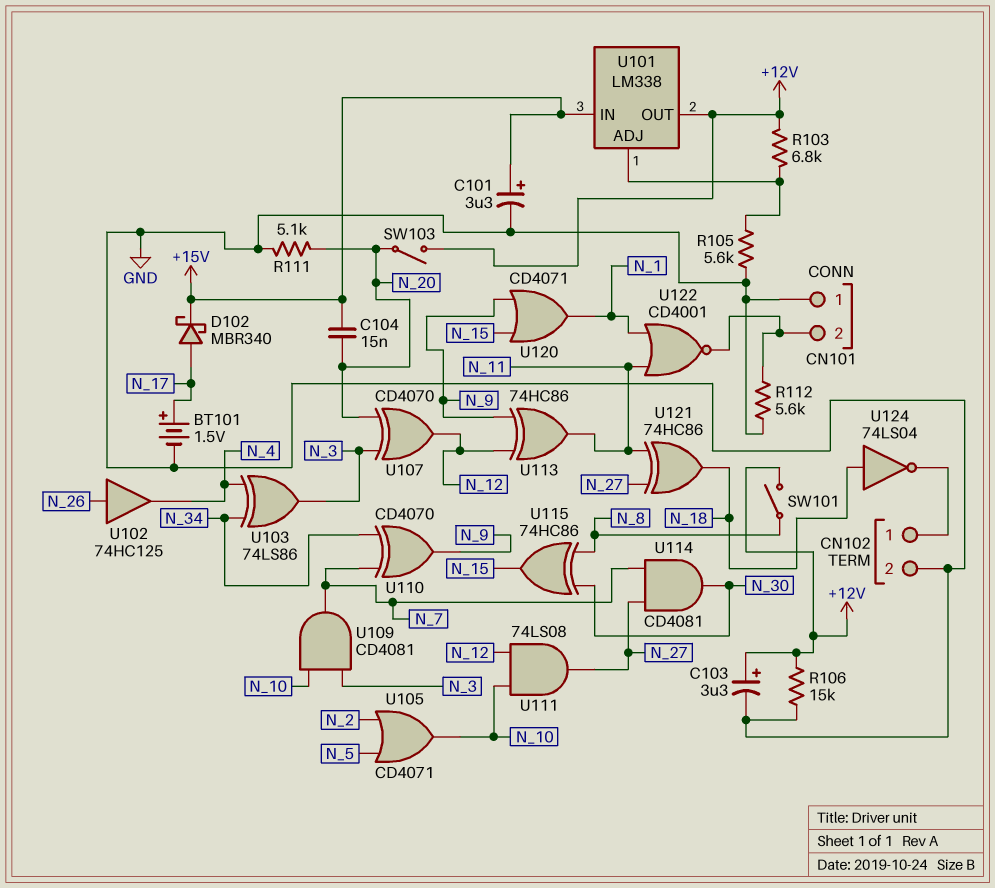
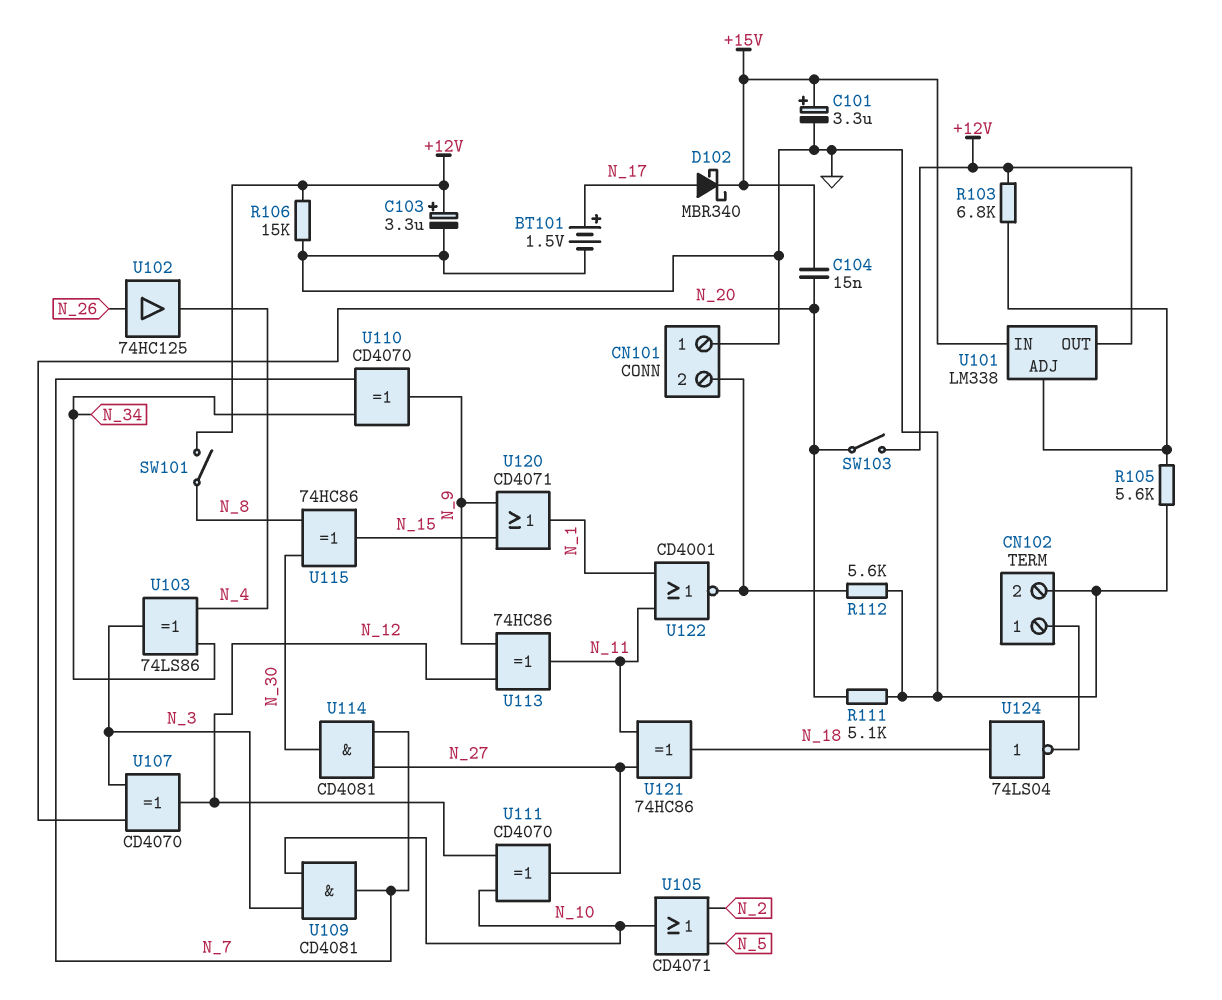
U111: AND 74LS08 (in N_10, in N_12, out N_27) -> XOR CD4070 (in N_10, in N_12, out N_27)

